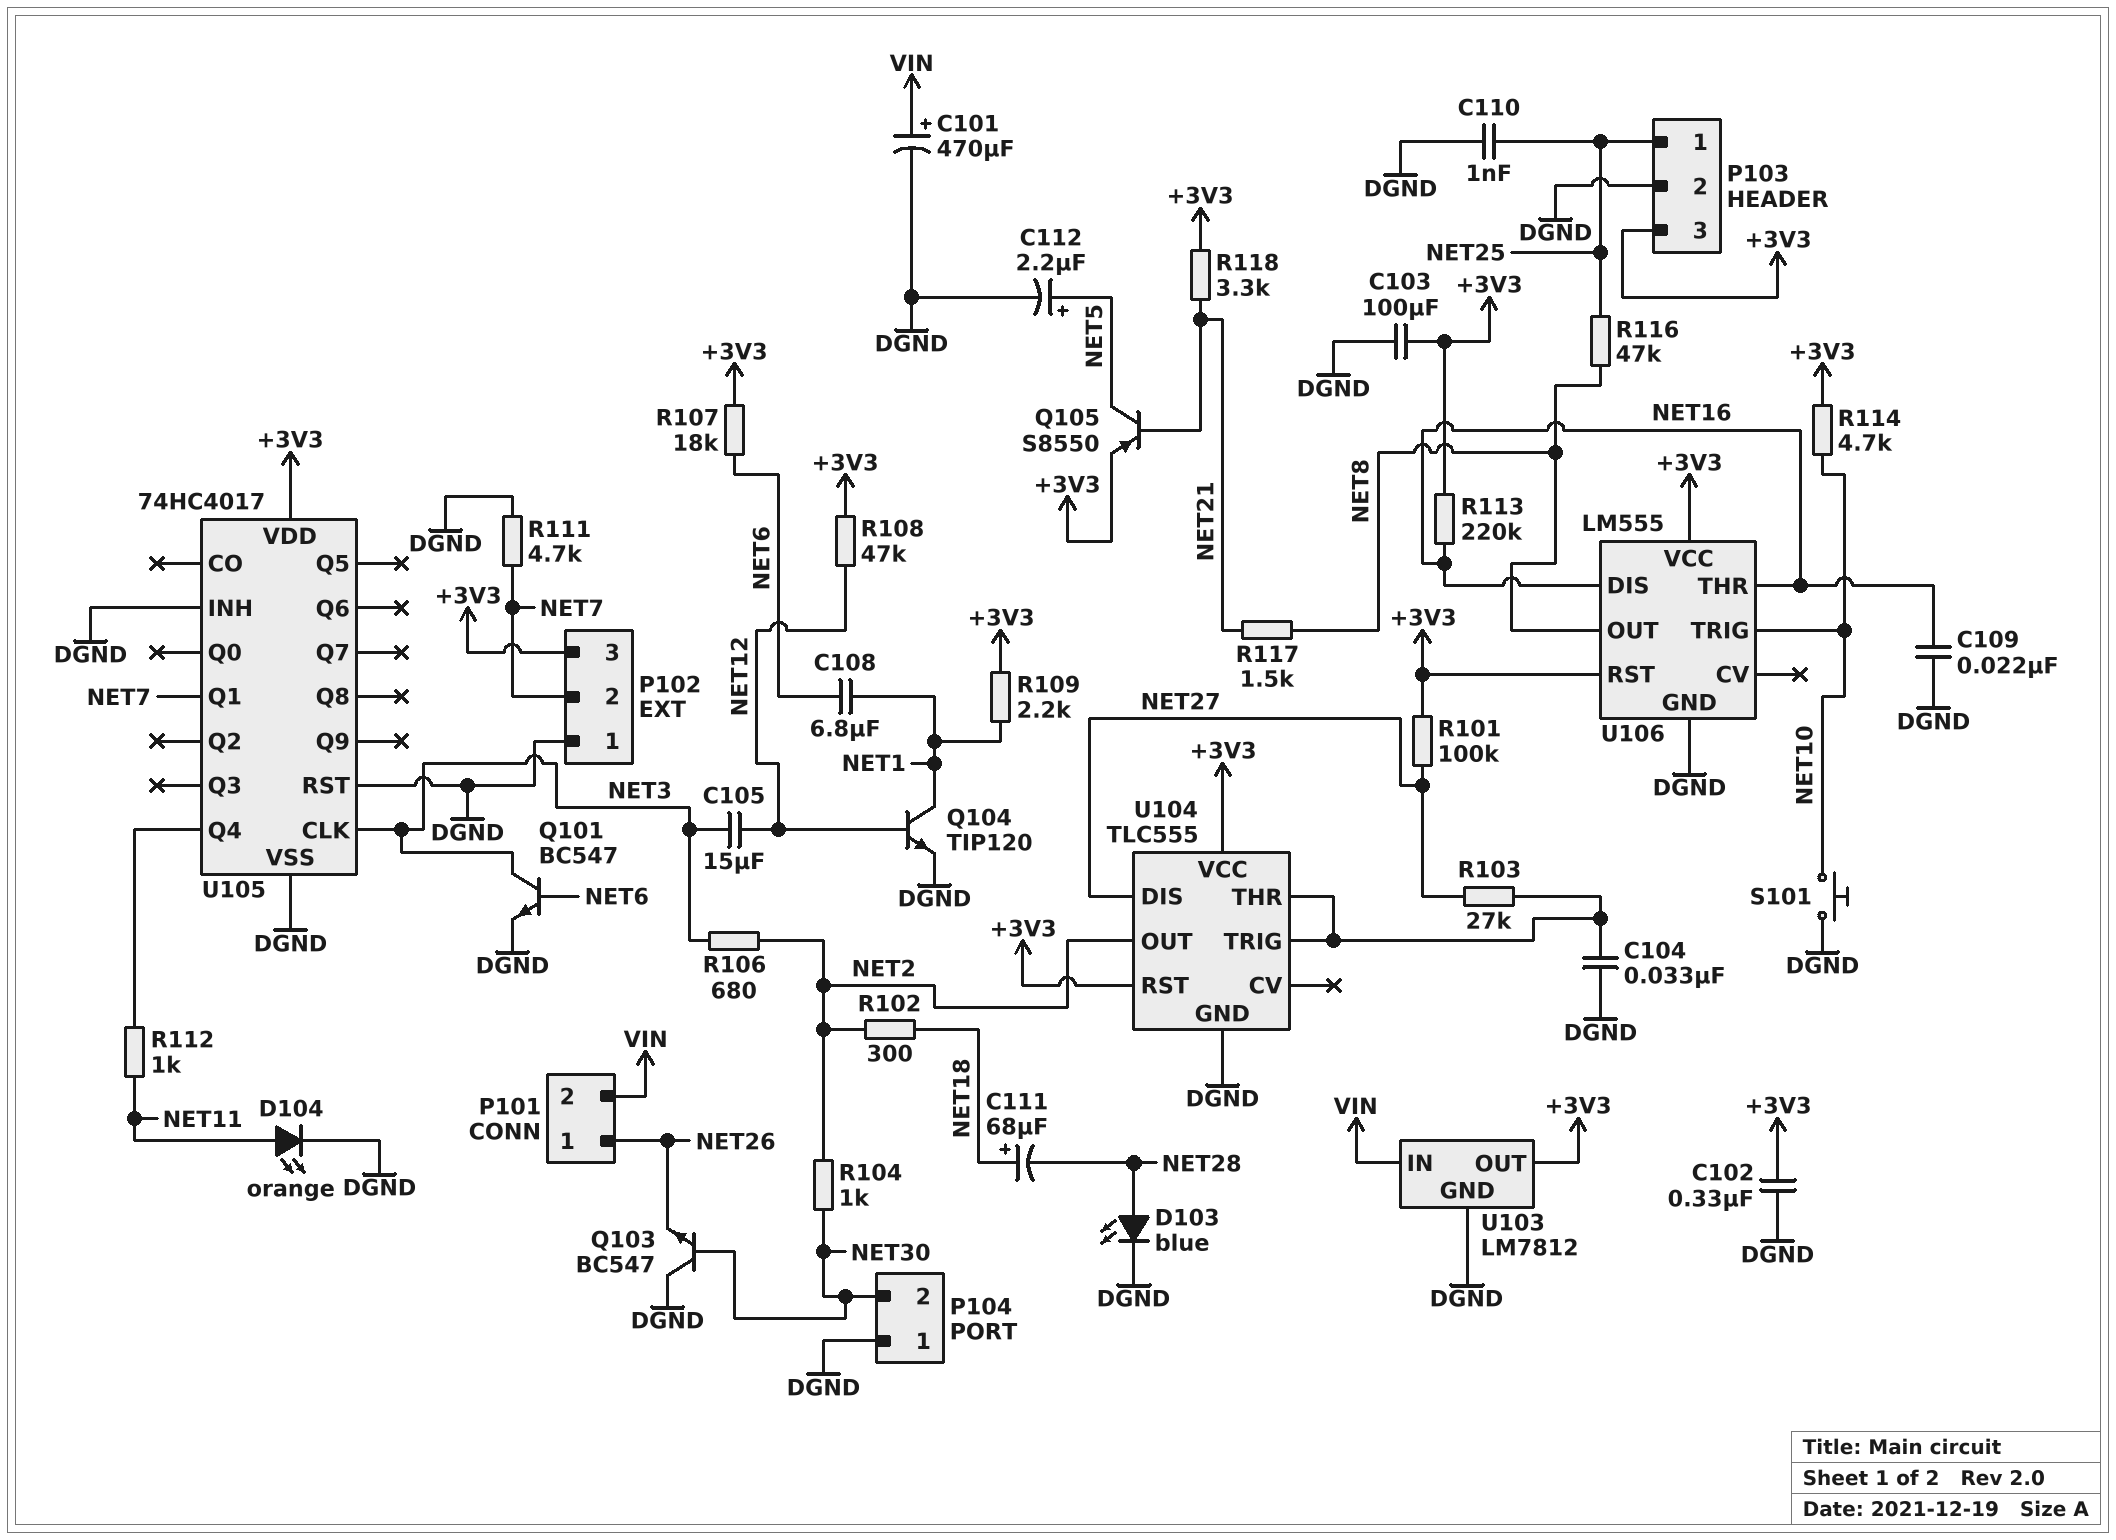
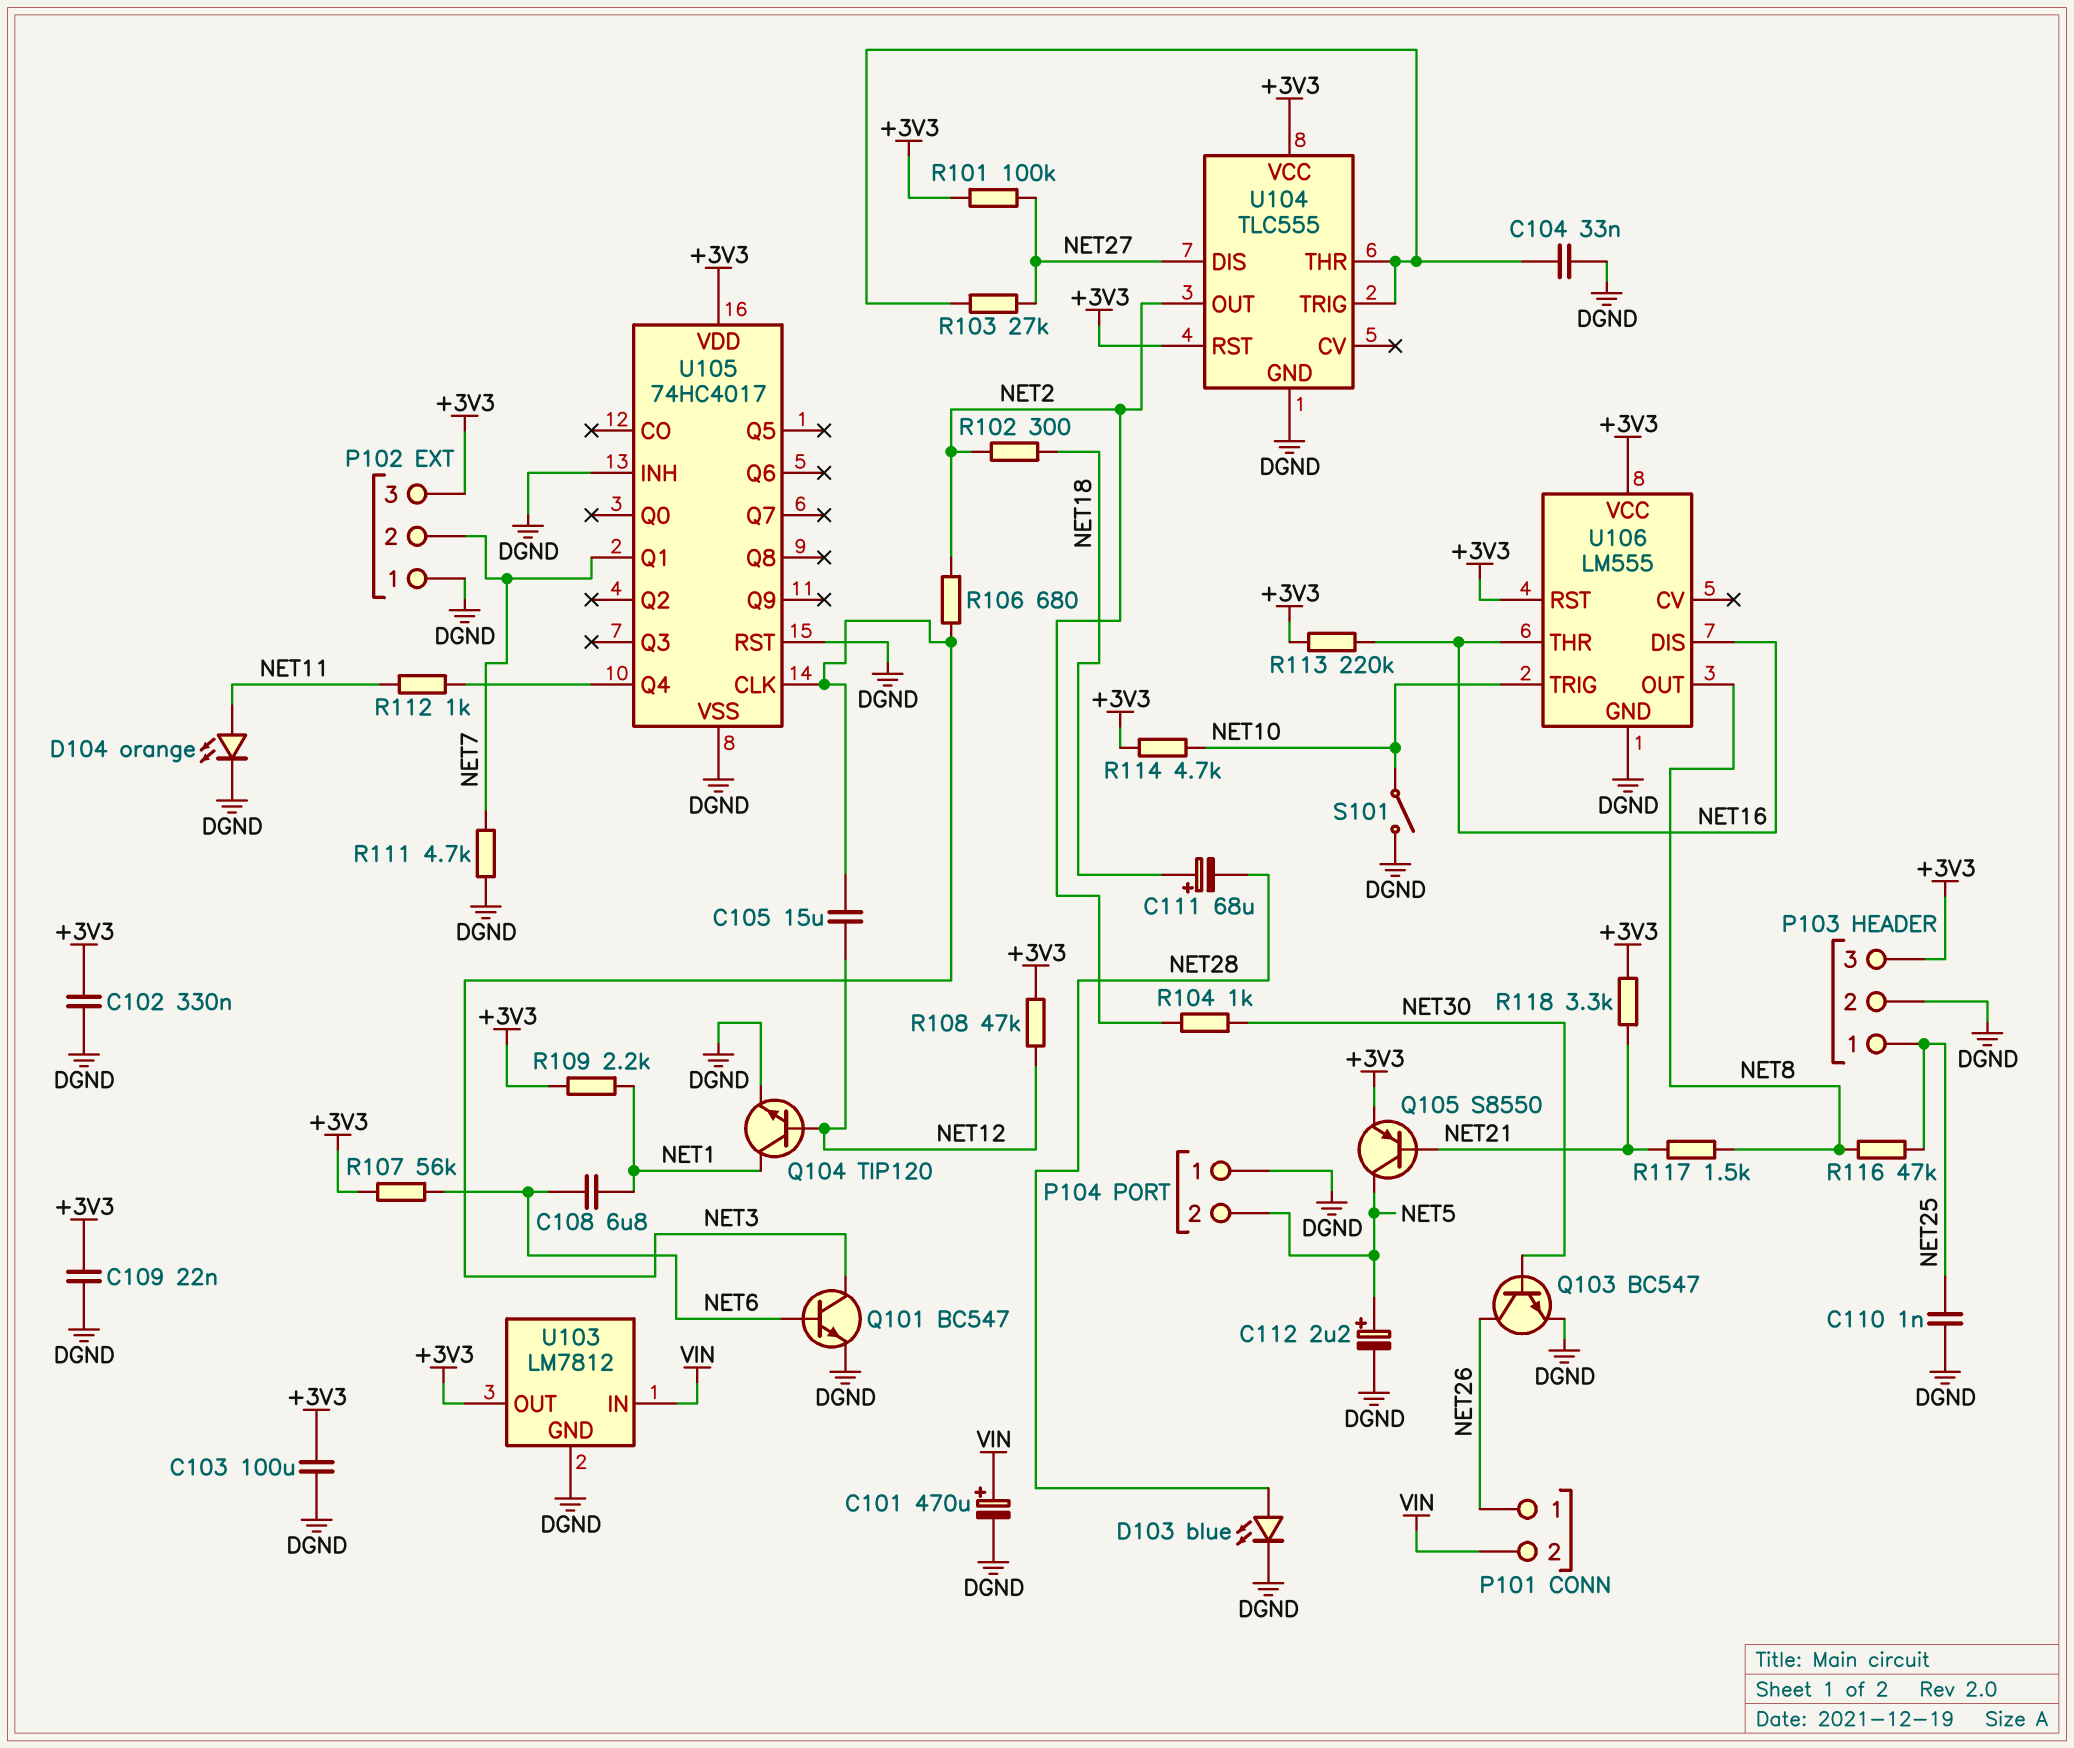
C109: 22nF (DGND, NET16) -> 22nF (+3V3, DGND)
P104 pin 2: NET30 -> NET5
Q103: NPN BC547 (B NET30, C DGND, E NET26) -> NPN BC547 (B NET30, C NET26, E DGND)
R107: 18k (+3V3, NET6) -> 56k (+3V3, NET6)
S101: button (DGND, NET10) -> switch (DGND, NET10)

